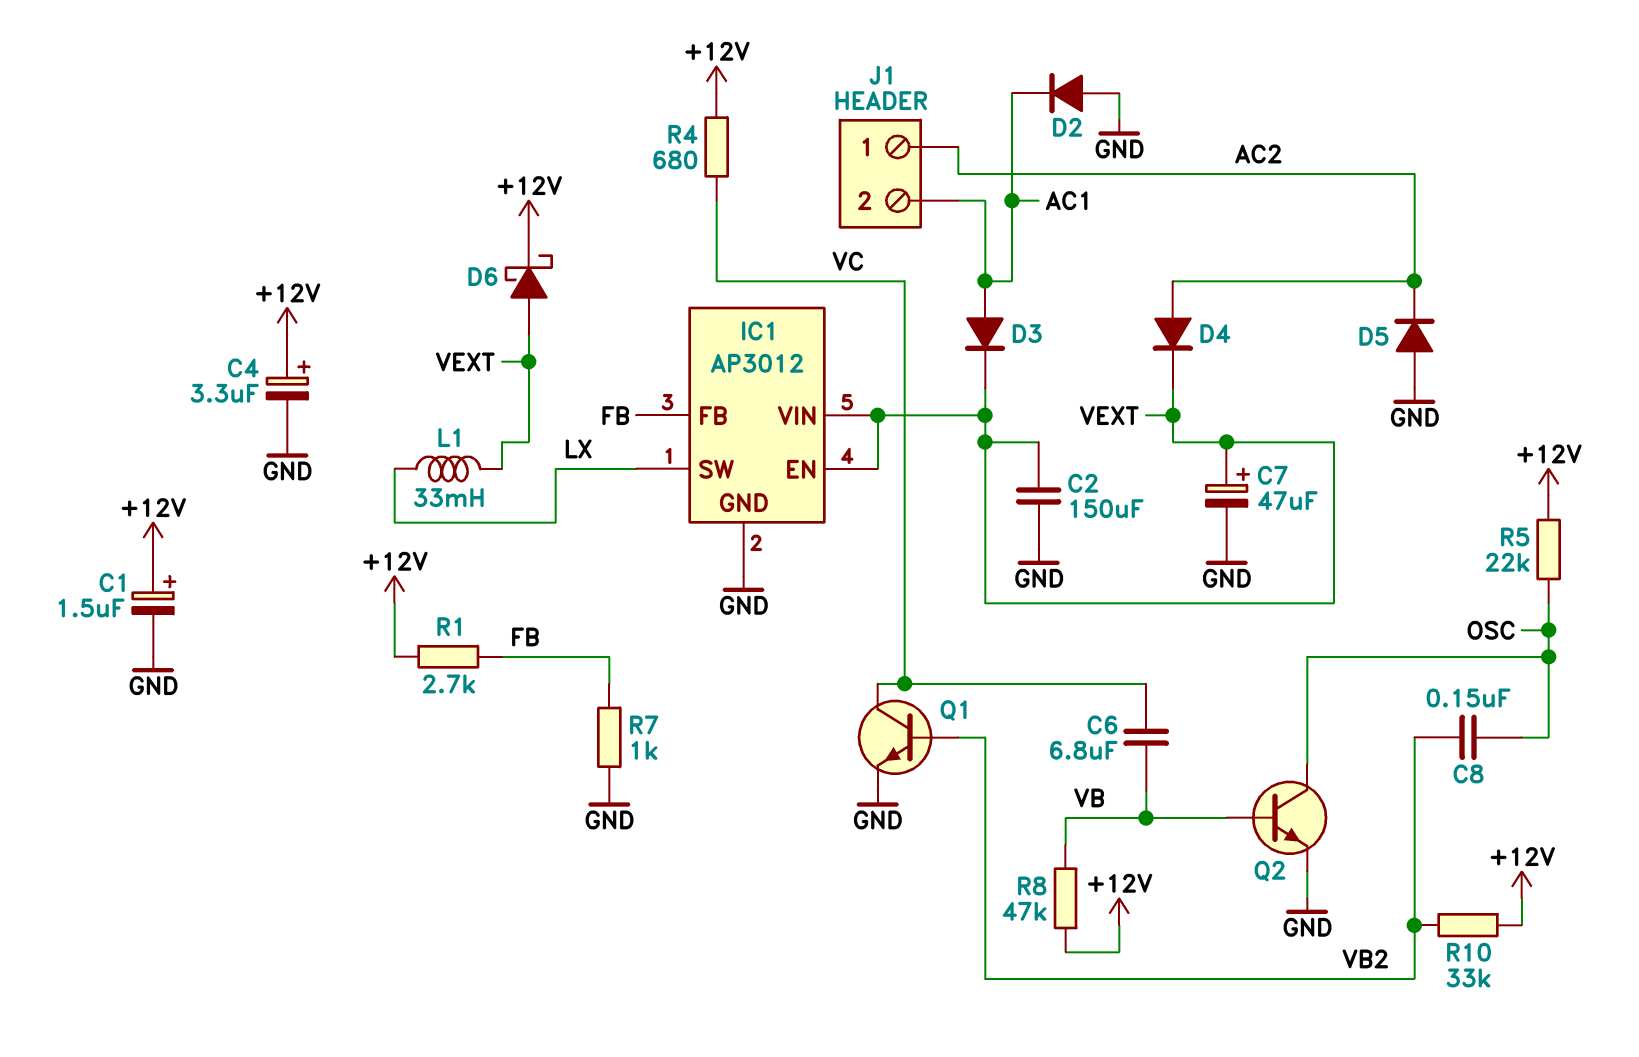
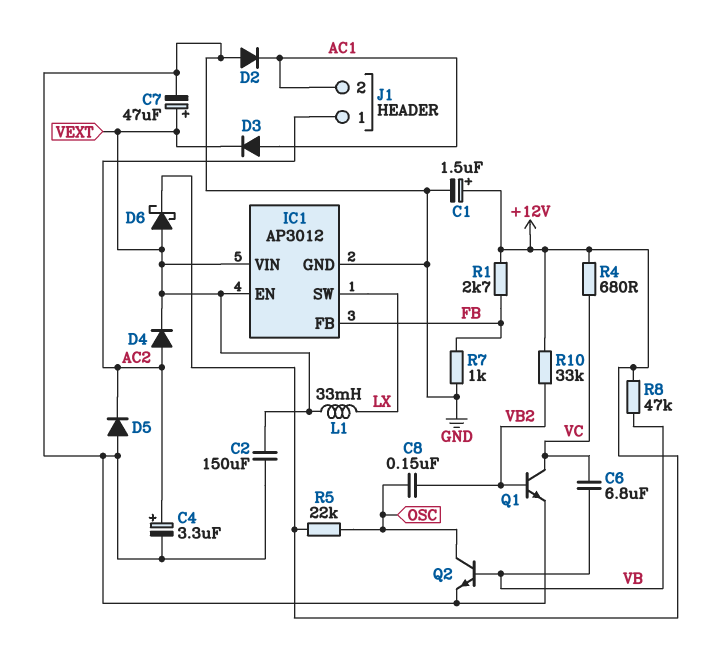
C4: 3.3uF (plus +12V, minus GND) -> 3.3uF (plus AC2, minus GND)

